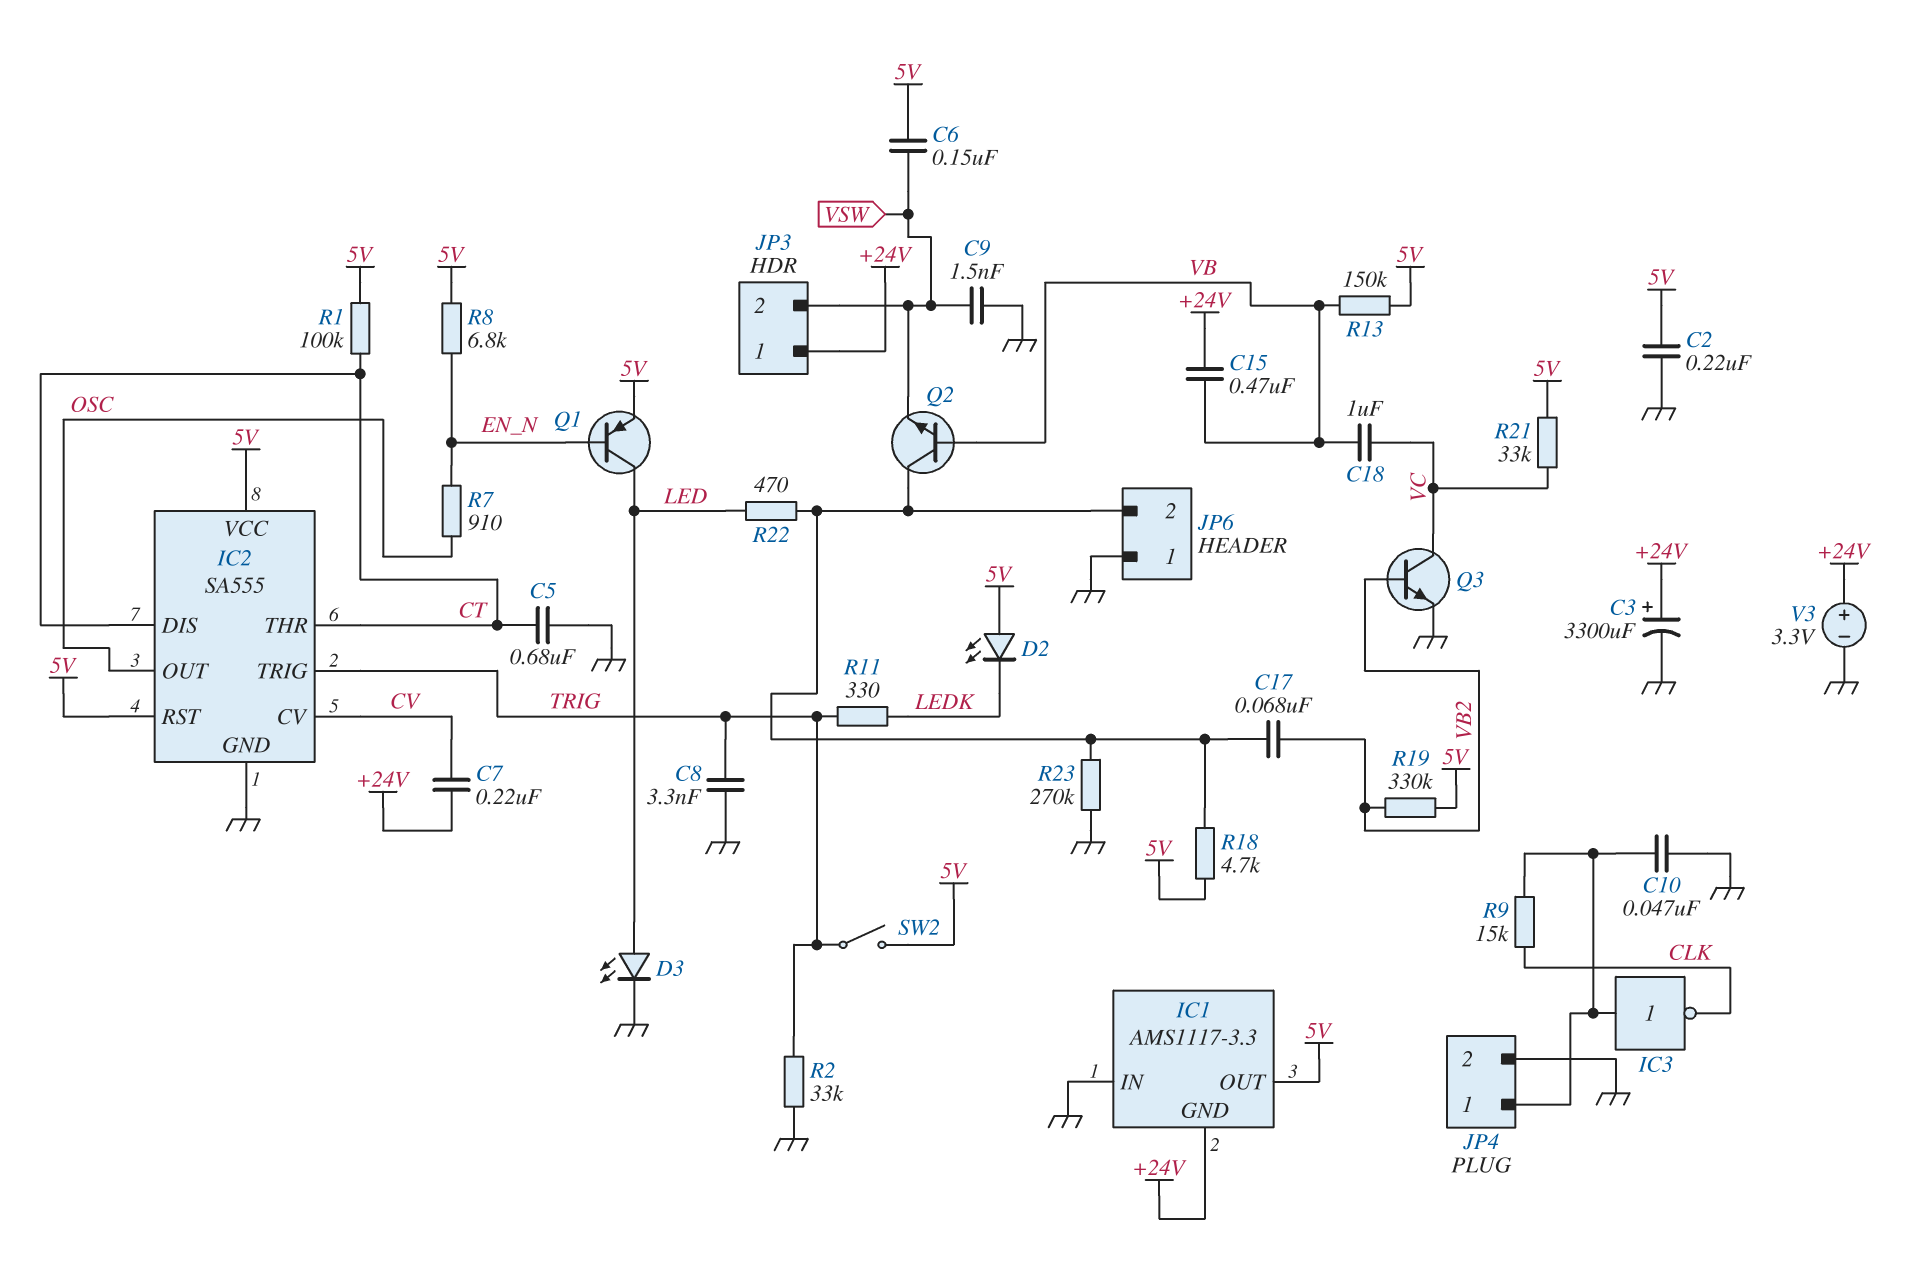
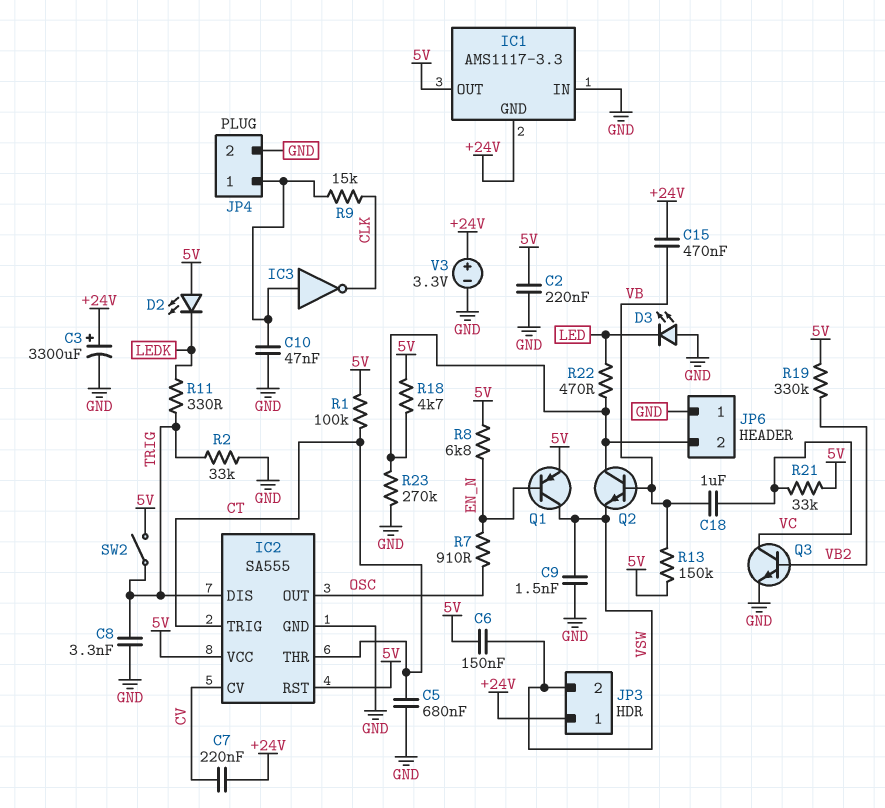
C17: 68nF (JP6/2, VB2) -> none
D3: LED (A LED, K GND) -> LED (A GND, K LED)
IC2 pin DIS: CT -> TRIG
IC2 pin TRIG: TRIG -> CT
Q1: PNP (B EN_N, C LED, E 5V) -> PNP (B EN_N, C VSW, E 5V)

